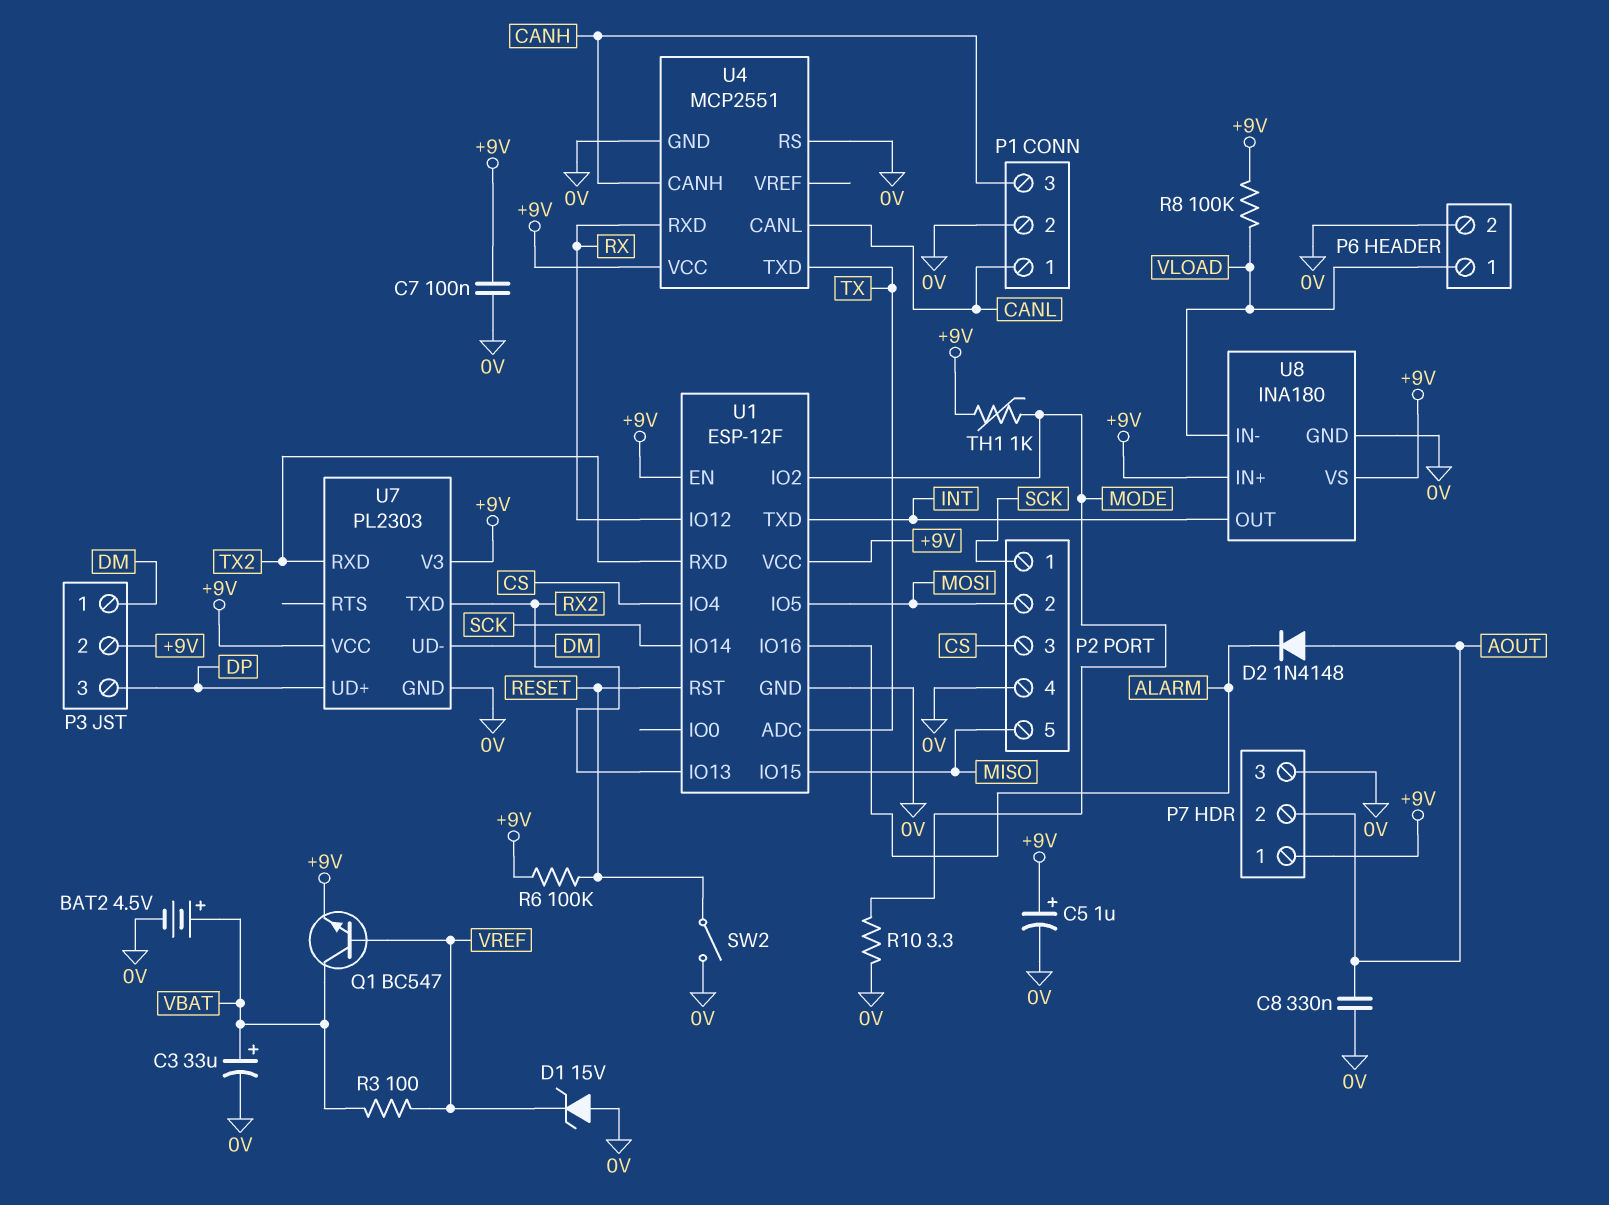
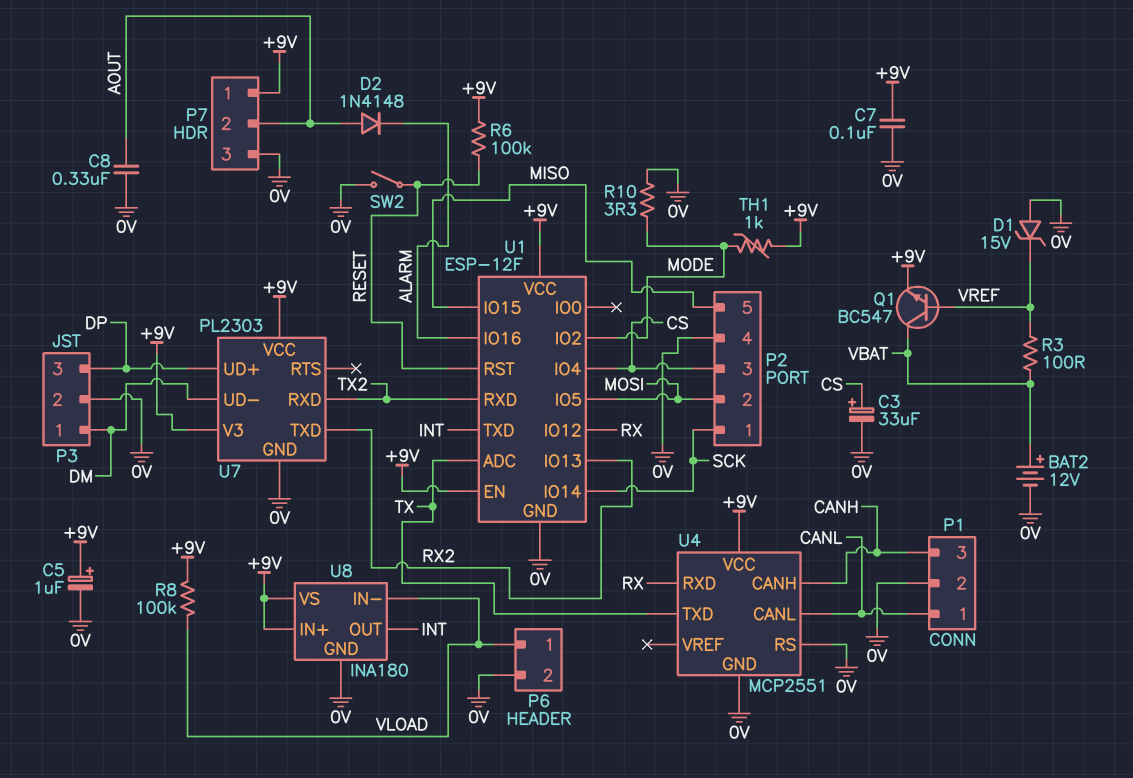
BAT2: 4.5V (plus VBAT, minus 0V) -> 12V (plus VBAT, minus 0V)
C3: 33uF (plus VBAT, minus 0V) -> 33uF (plus CS, minus 0V)
P3 pin 2: +9V -> 0V

